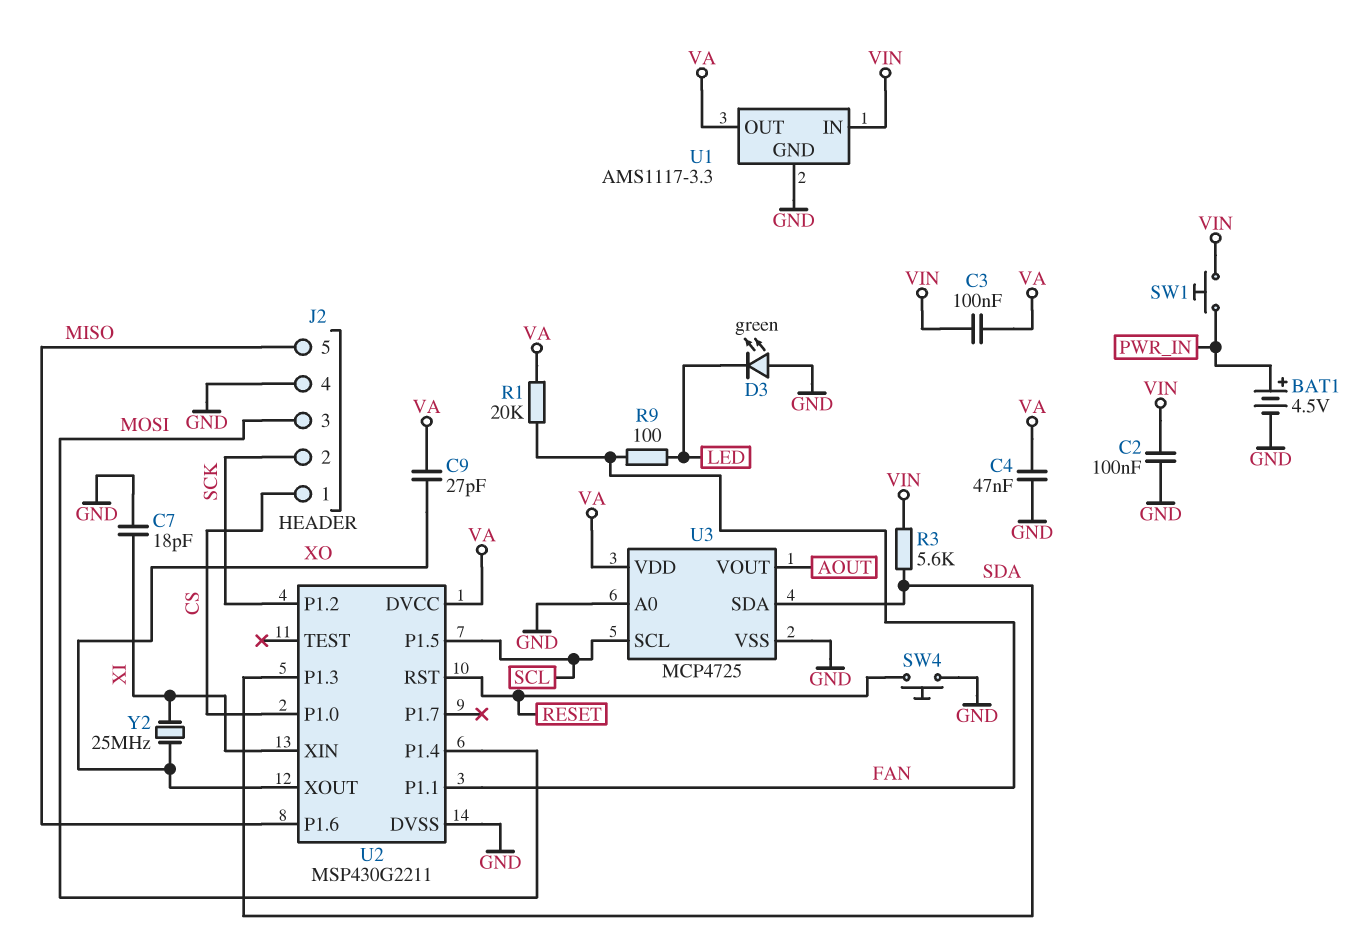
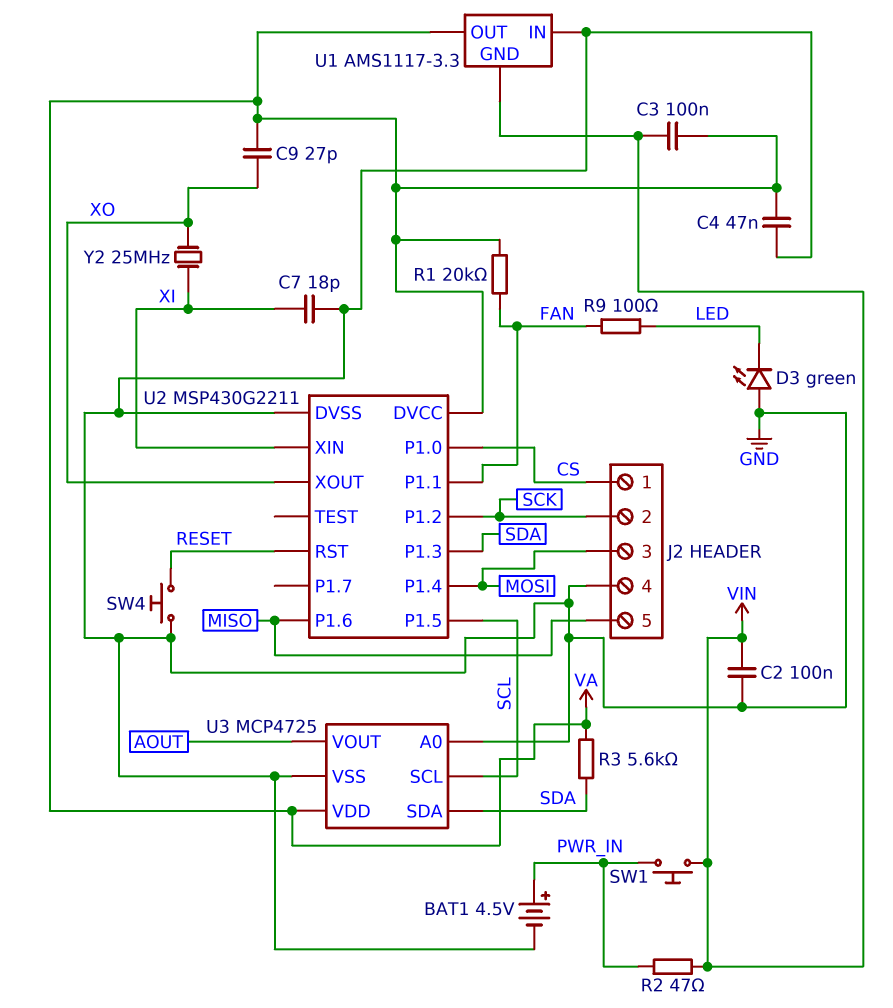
R2: none -> 47 (PWR_IN, VIN)
R3: 5.6k (SDA, VIN) -> 5.6k (SDA, VA)
U1 pin GND: GND -> VIN
U1 pin IN: VIN -> GND

